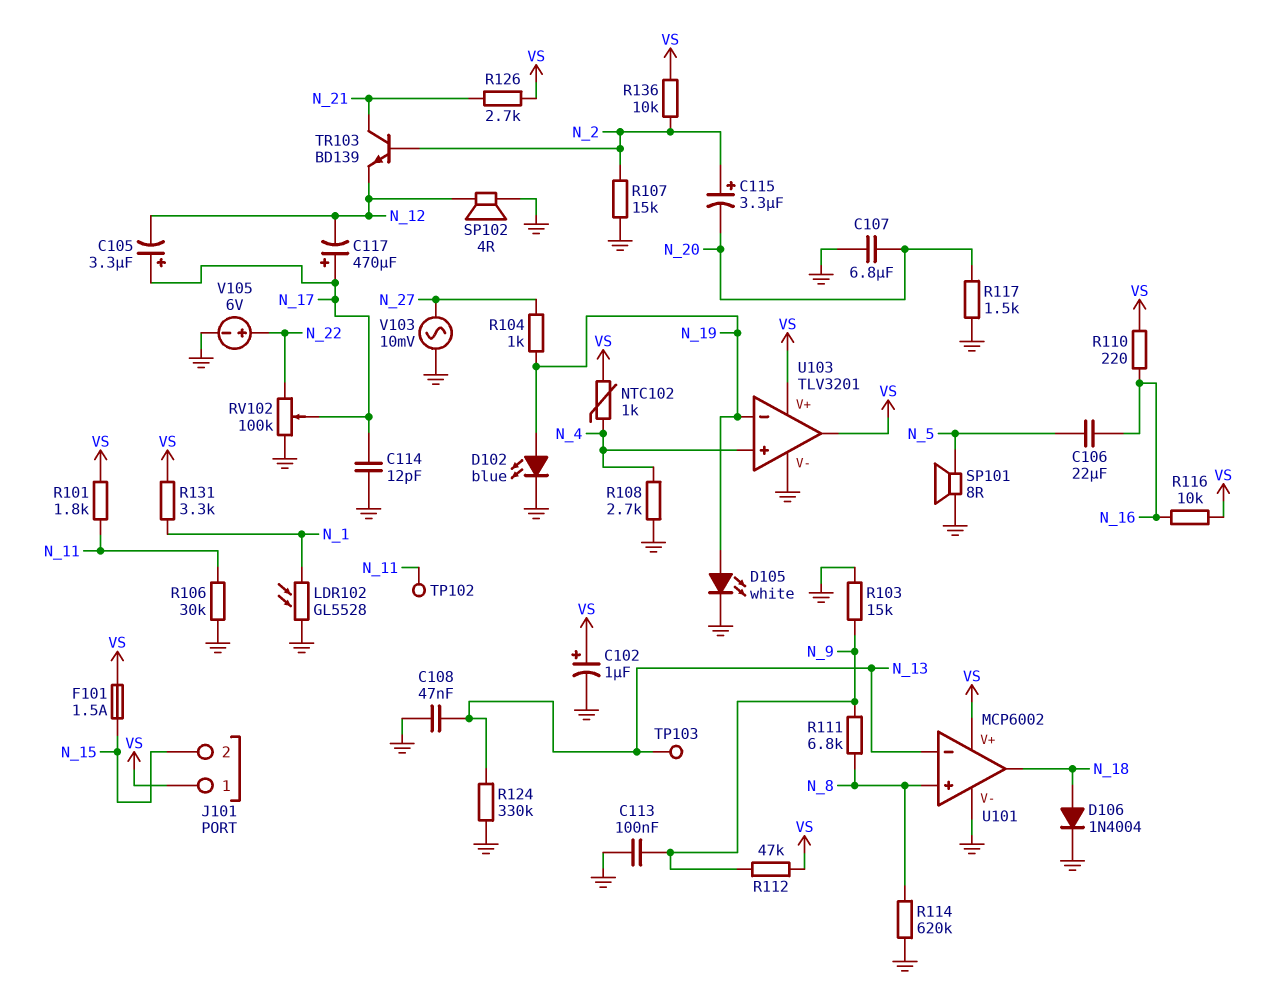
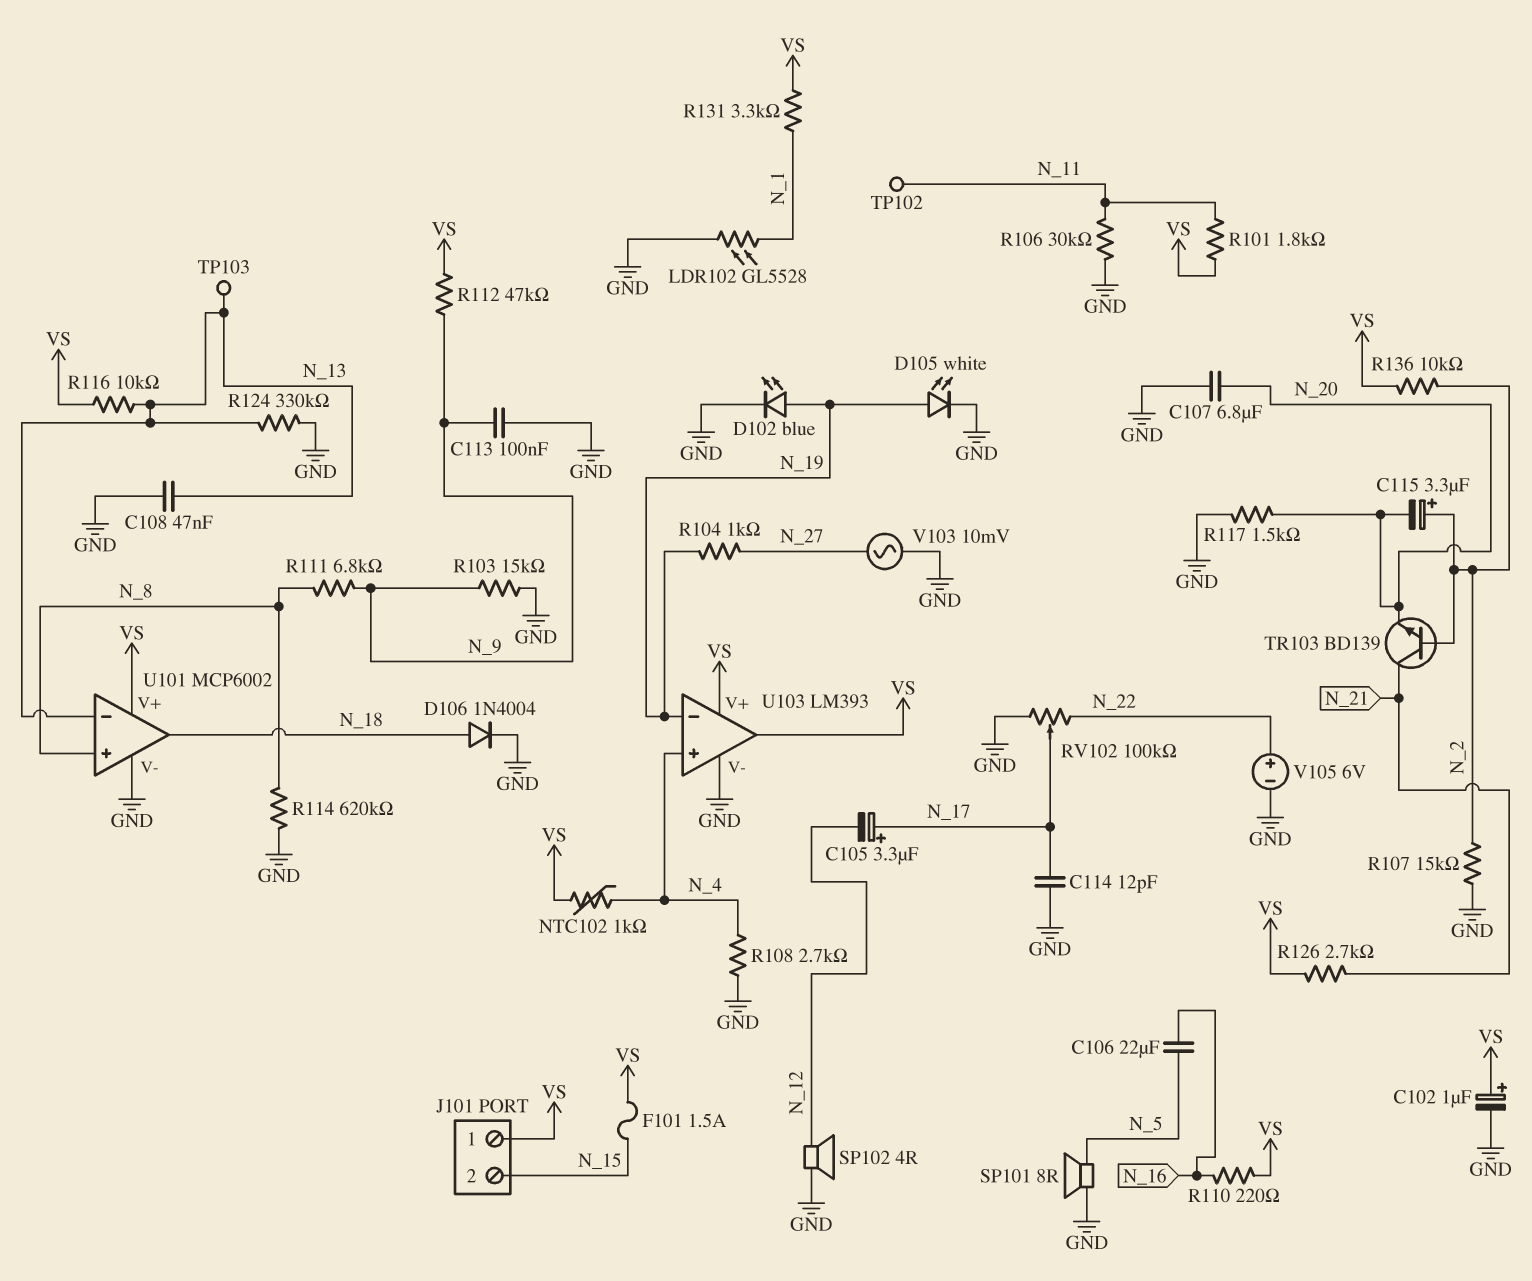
C117: 470uF (plus N_17, minus N_12) -> none
R116: 10k (N_16, VS) -> 10k (N_13, VS)
TR103: NPN BD139 (B N_2, C N_21, E N_12) -> NPN BD139 (B N_2, C N_21, E N_20)
U103: TLV3201 -> LM393

